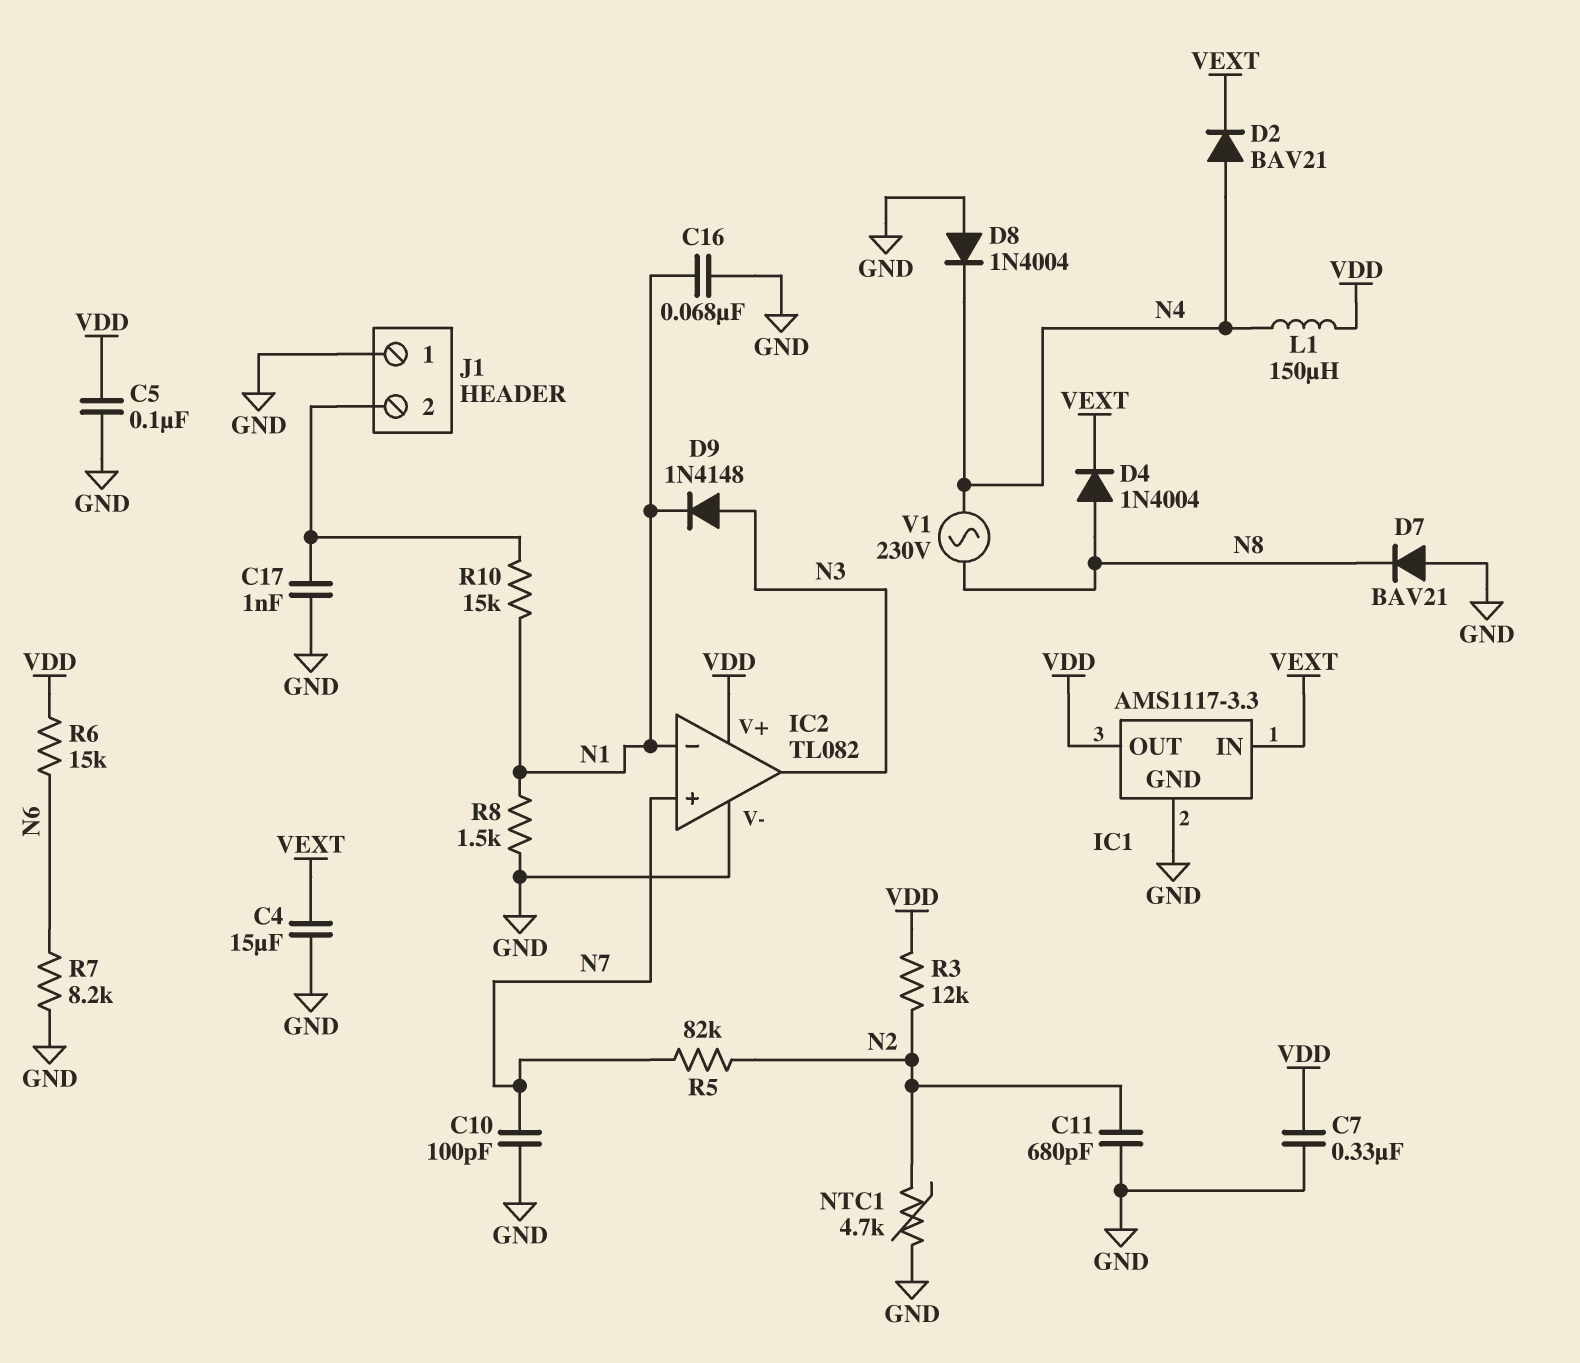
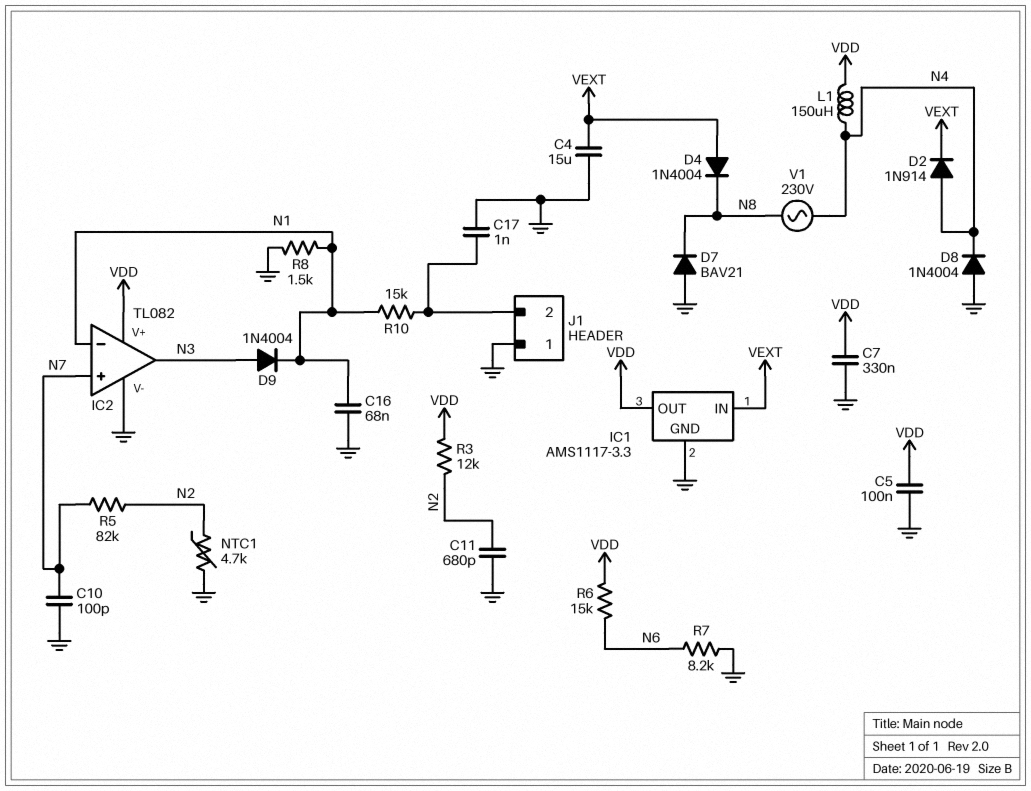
D2: diode BAV21 (A N4, K VEXT) -> diode 1N914 (A N4, K VEXT)
D4: diode 1N4004 (A N8, K VEXT) -> diode 1N4004 (A VEXT, K N8)
D9: diode 1N4148 (A N3, K N1) -> diode 1N4004 (A N3, K N1)

